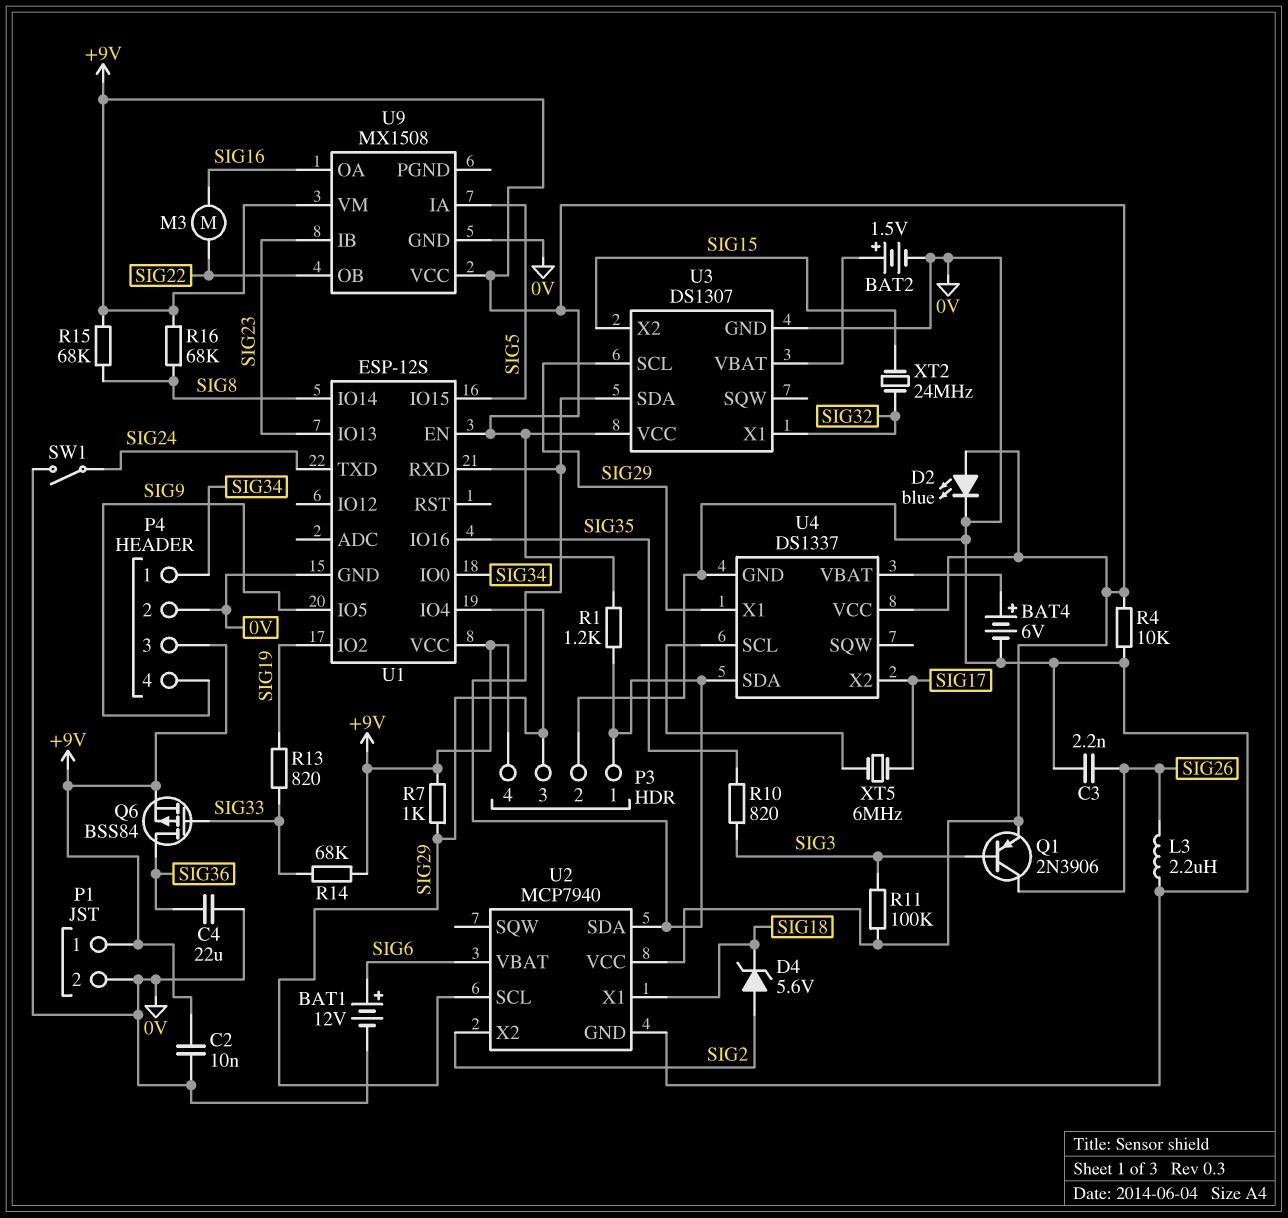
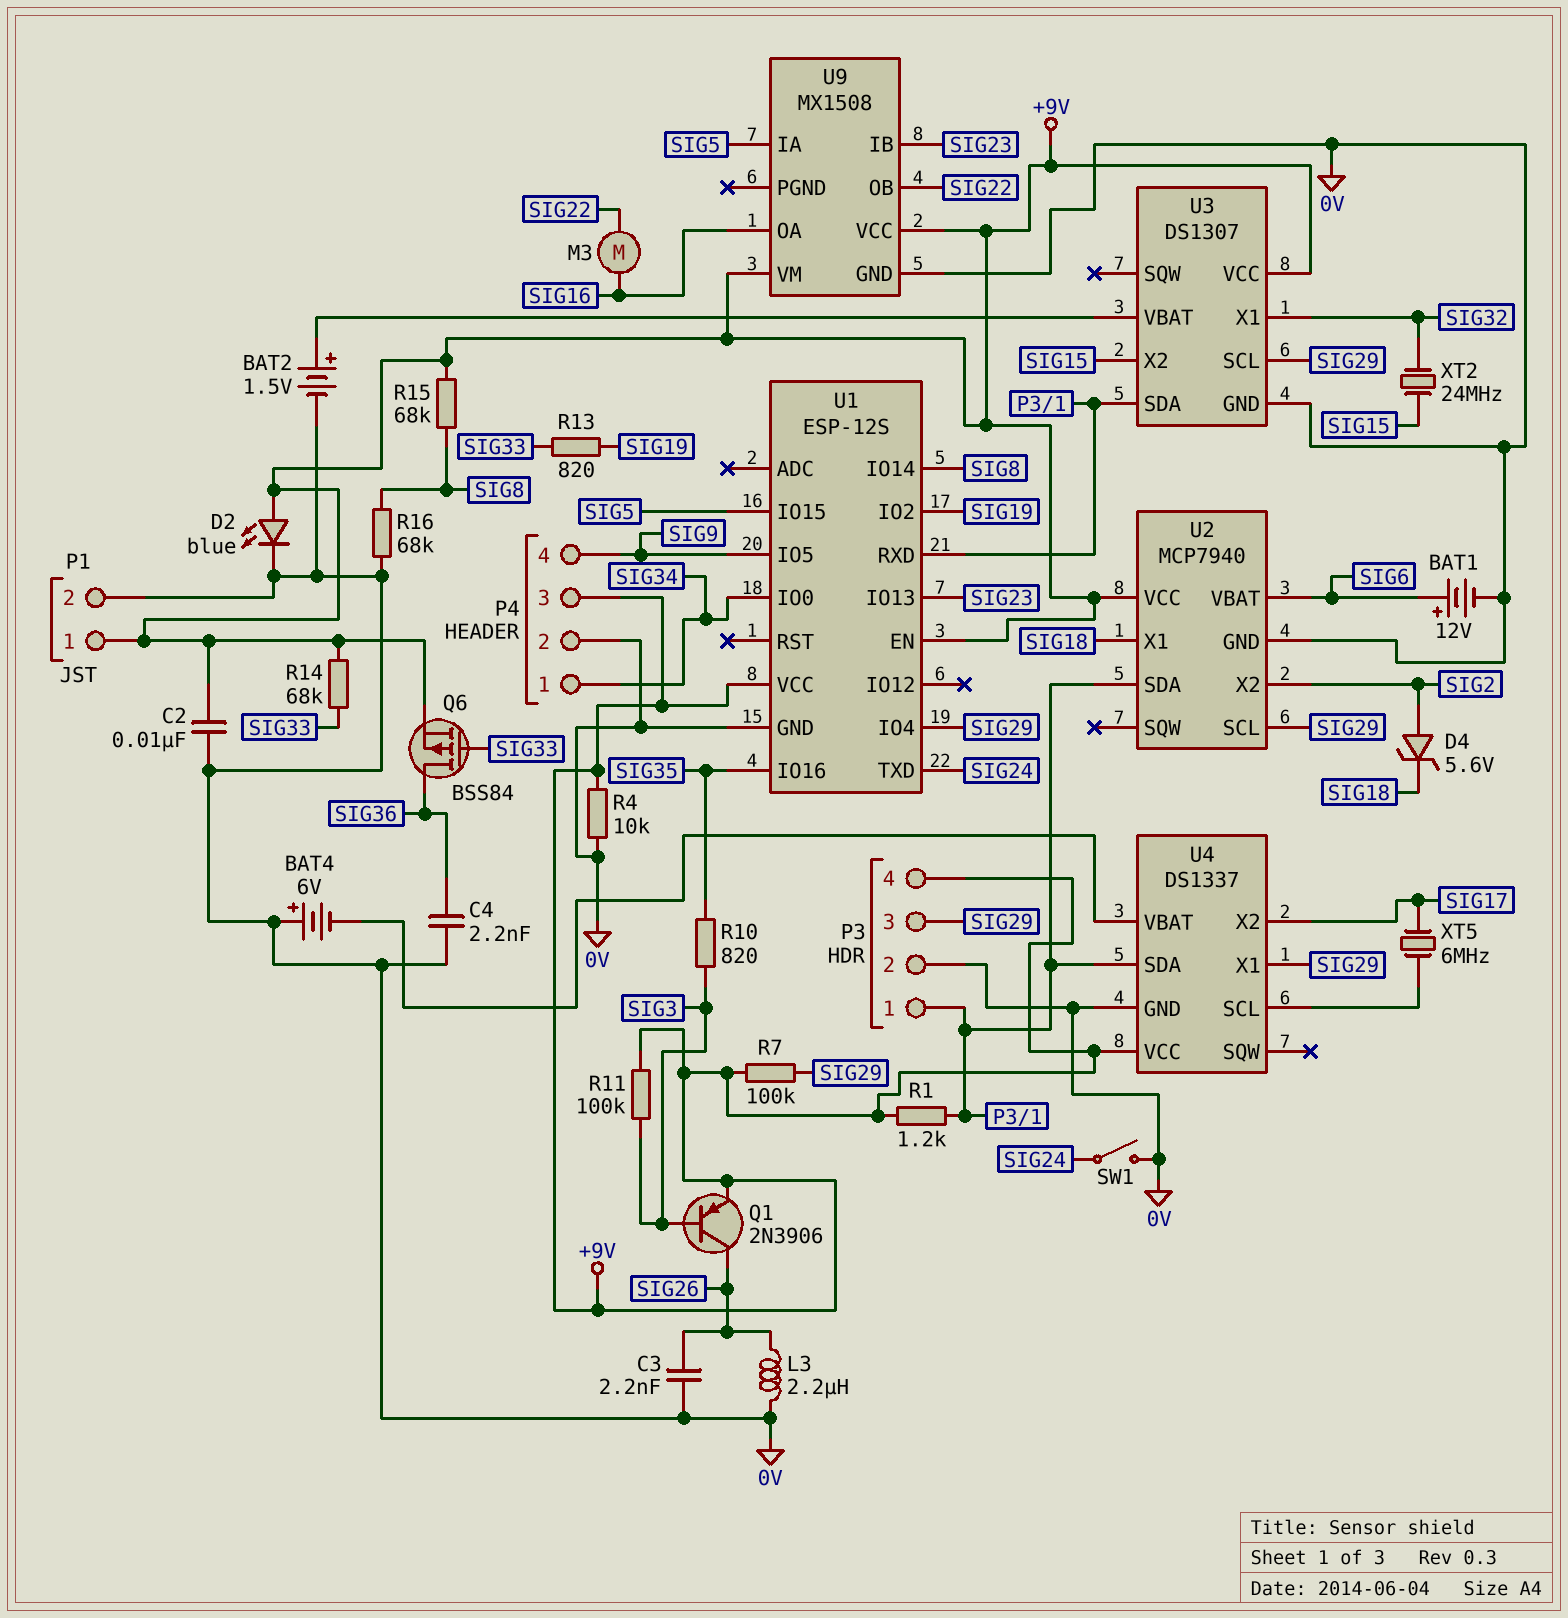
BAT4: 6V (plus U4/VBAT, minus 0V) -> 6V (plus 0V, minus U4/VBAT)
C4: 22uF (0V, SIG36) -> 2.2nF (0V, SIG36)
R7: 1k (+9V, SIG29) -> 100k (+9V, SIG29)
R16: 68k (+9V, SIG8) -> 68k (0V, SIG8)

